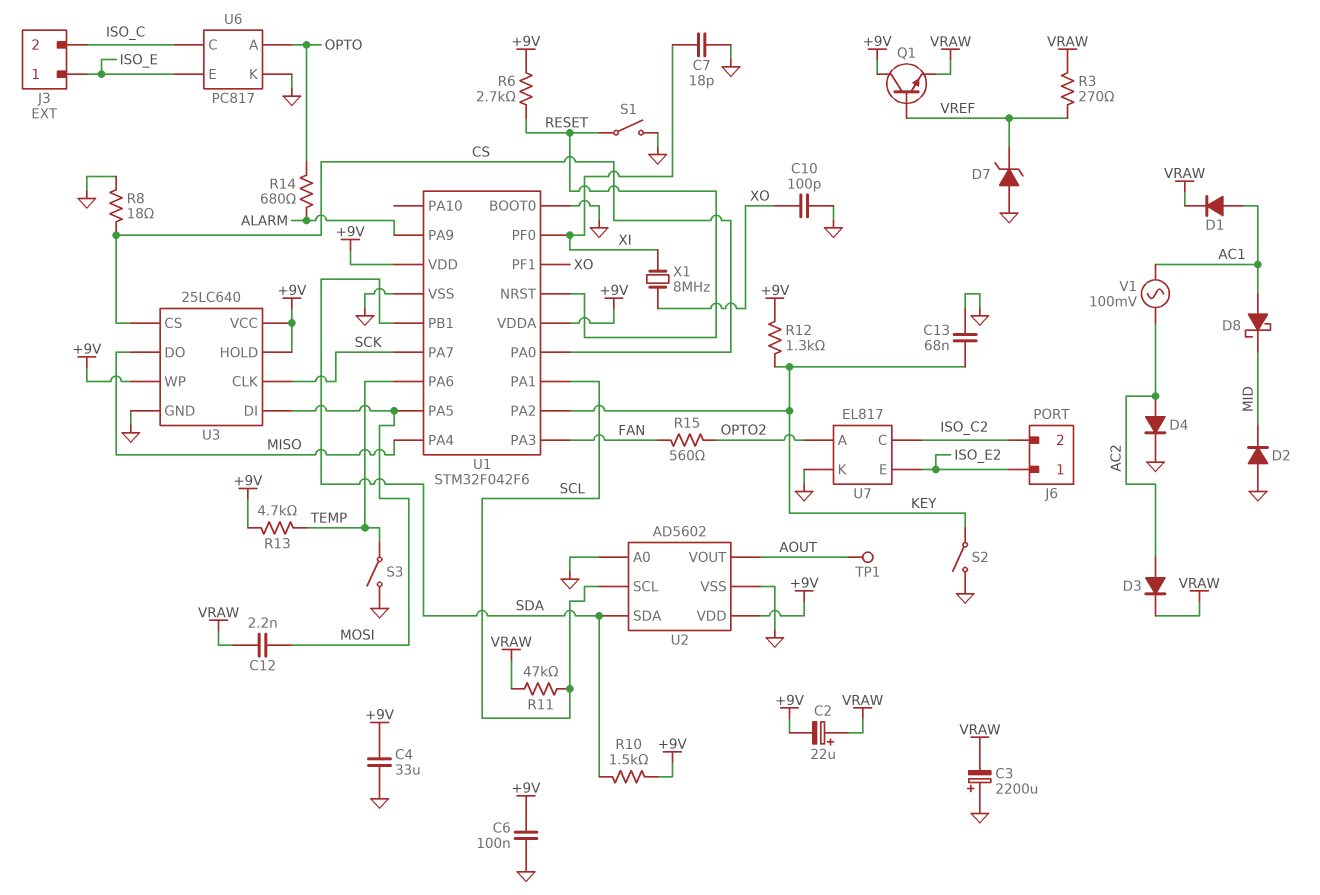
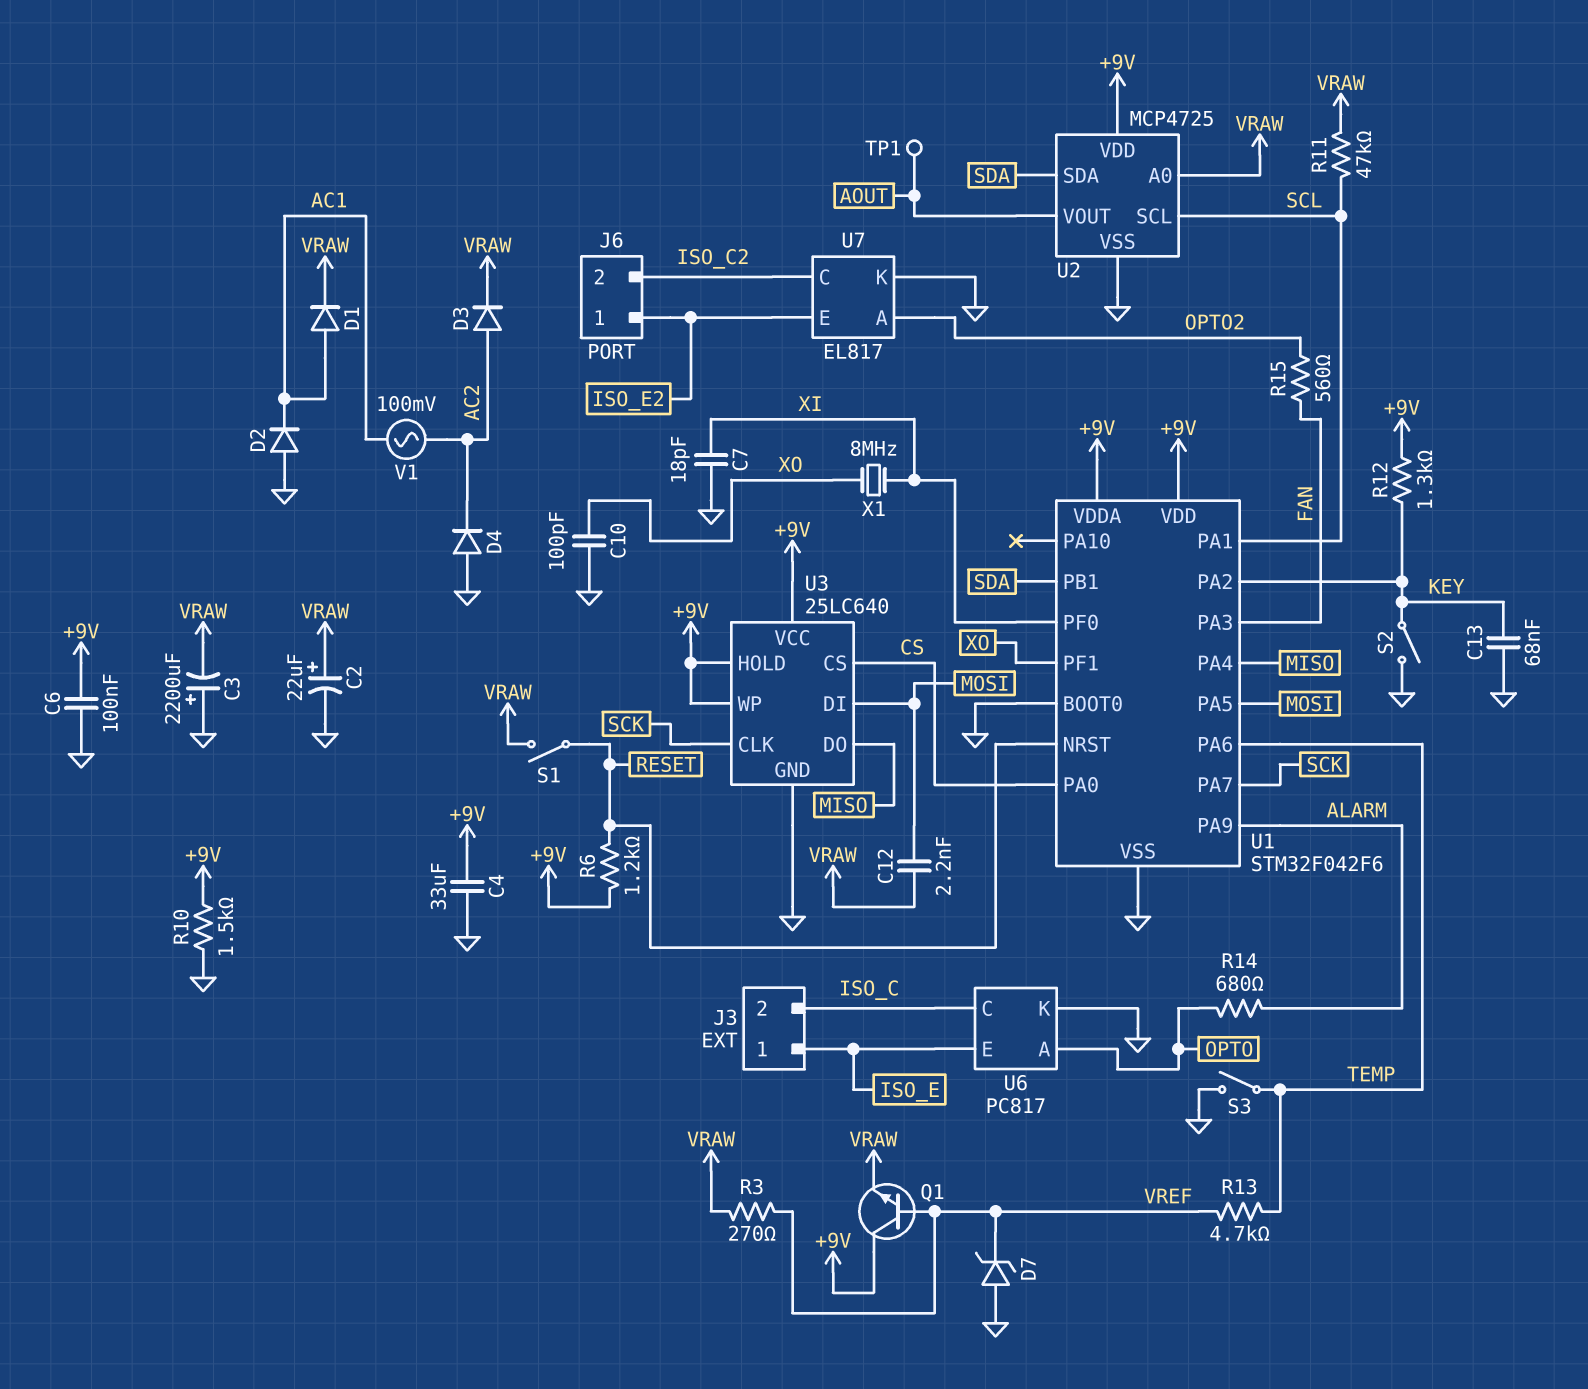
C2: 22uF (plus VRAW, minus +9V) -> 22uF (plus VRAW, minus GND)
D2: diode (A GND, K MID) -> diode (A GND, K AC1)
D4: diode (A AC2, K GND) -> diode (A GND, K AC2)
D8: schottky (A AC1, K MID) -> none
R6: 2.7k (+9V, RESET) -> 1.2k (+9V, RESET)
R8: 18 (CS, GND) -> none
R10: 1.5k (+9V, SDA) -> 1.5k (+9V, GND)
R13: 4.7k (+9V, TEMP) -> 4.7k (TEMP, VREF)
S1: switch (GND, RESET) -> switch (RESET, VRAW)
U2: AD5602 -> MCP4725
U2 pin A0: GND -> VRAW

